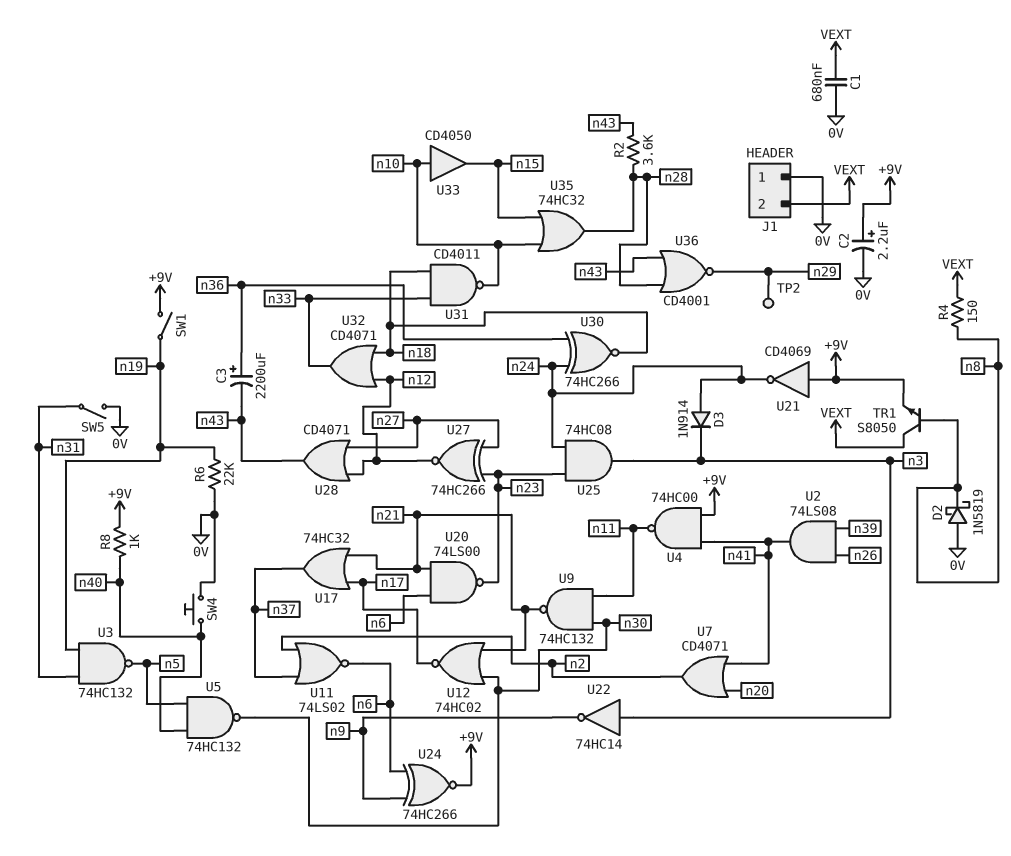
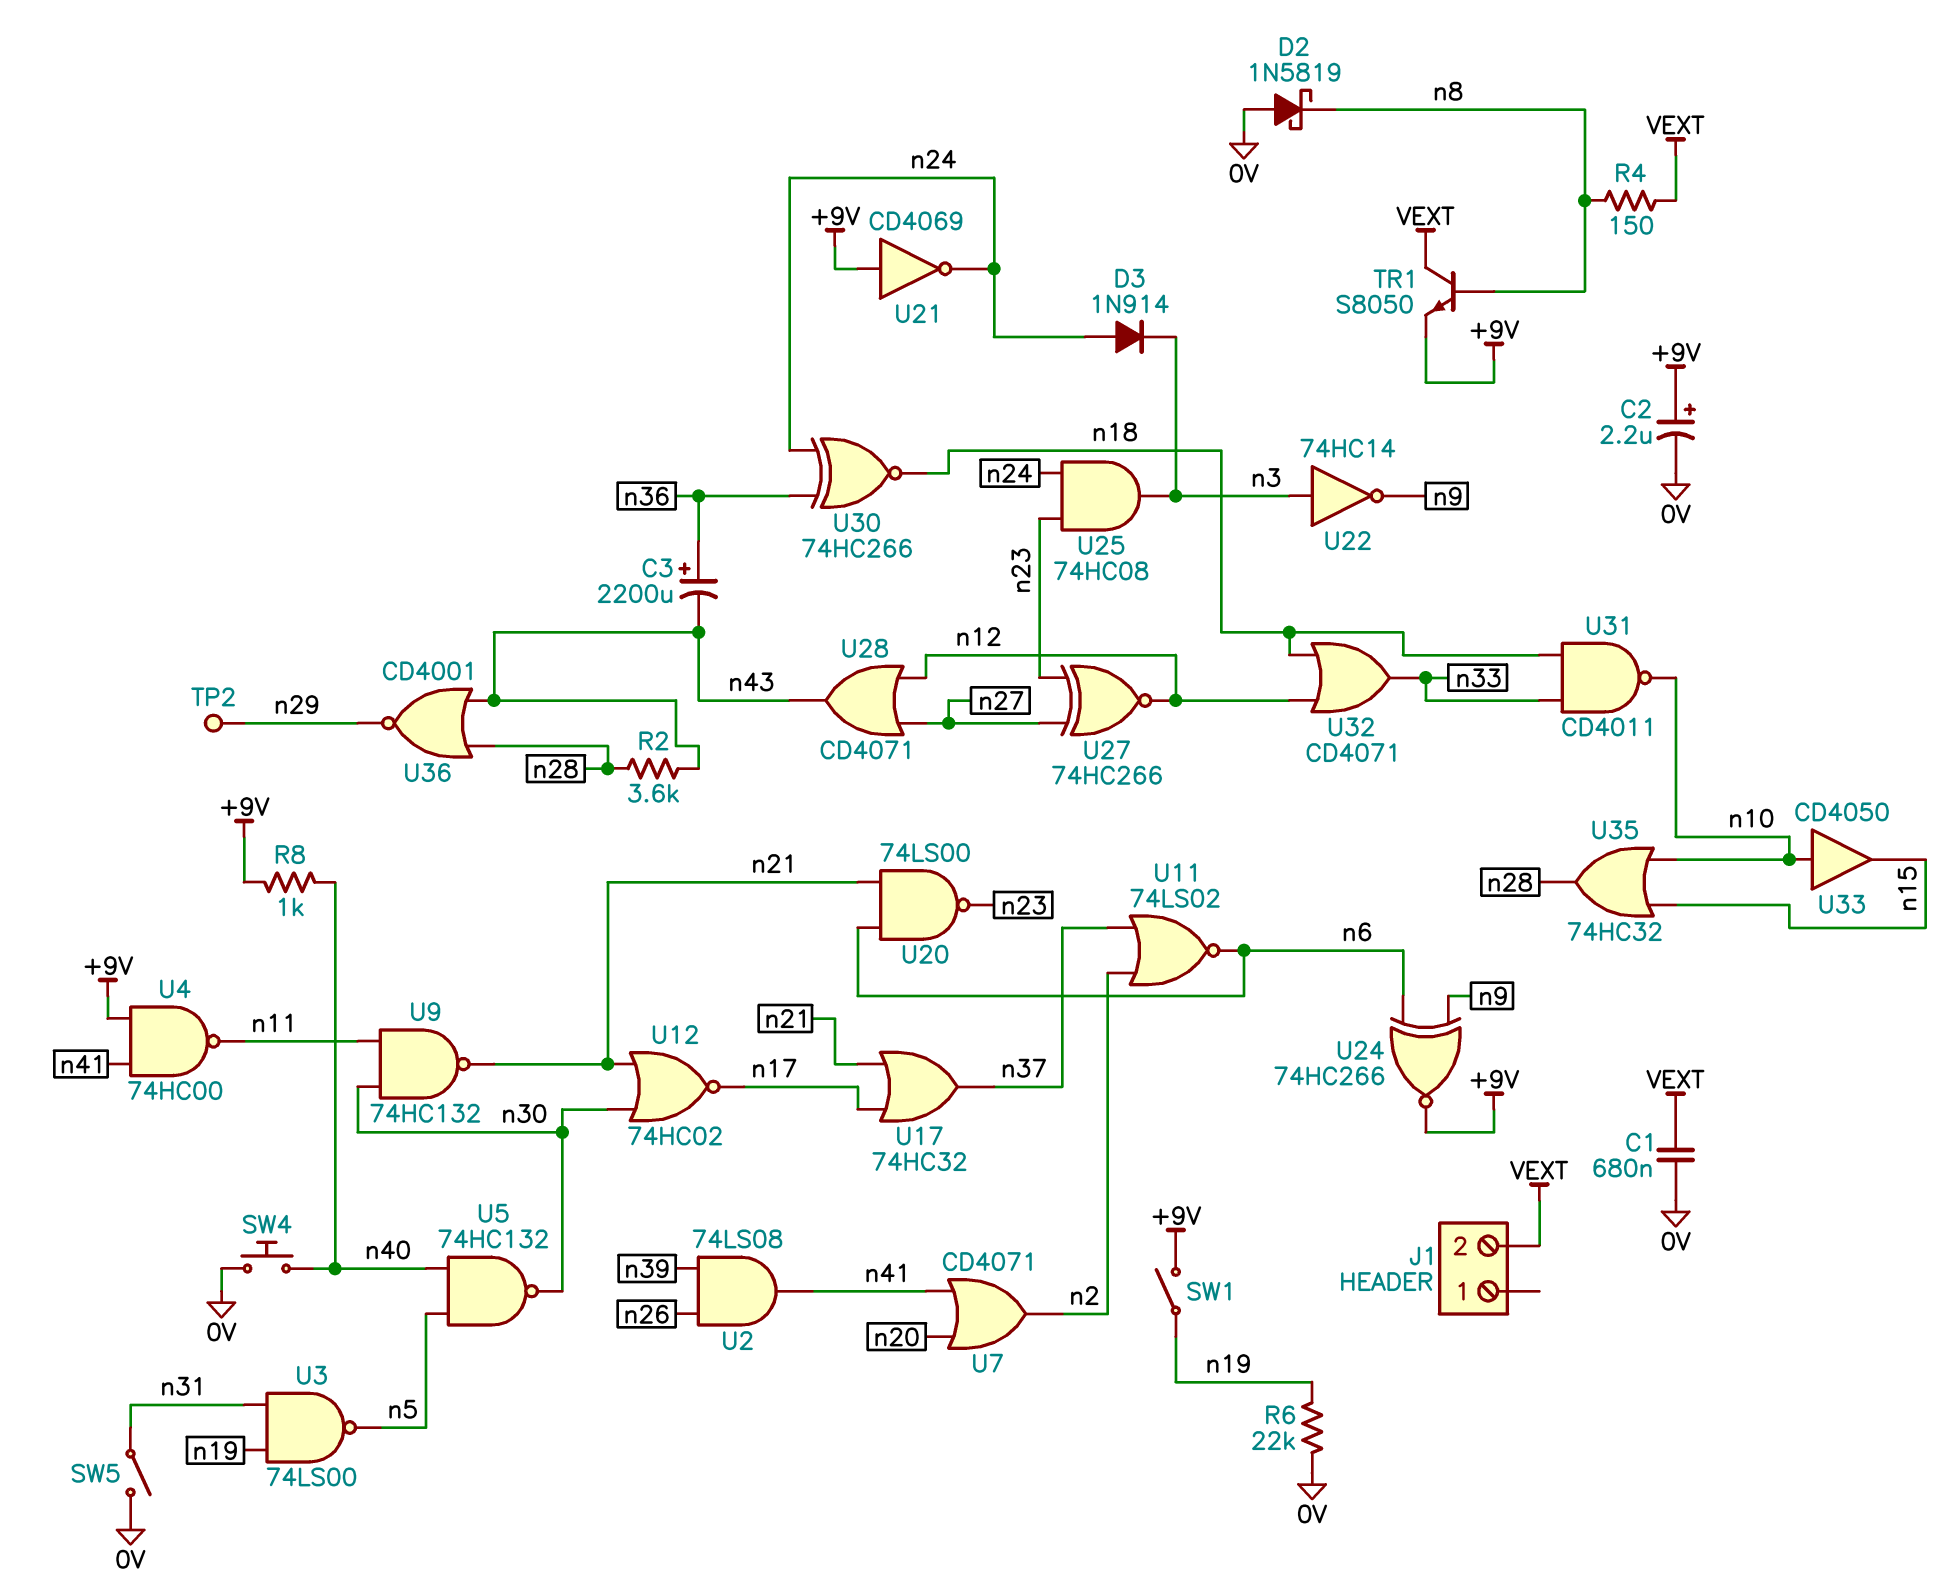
J1 pin 1: 0V -> none
U3: NAND 74HC132 (in n19, in n31, out n5) -> NAND 74LS00 (in n19, in n31, out n5)

